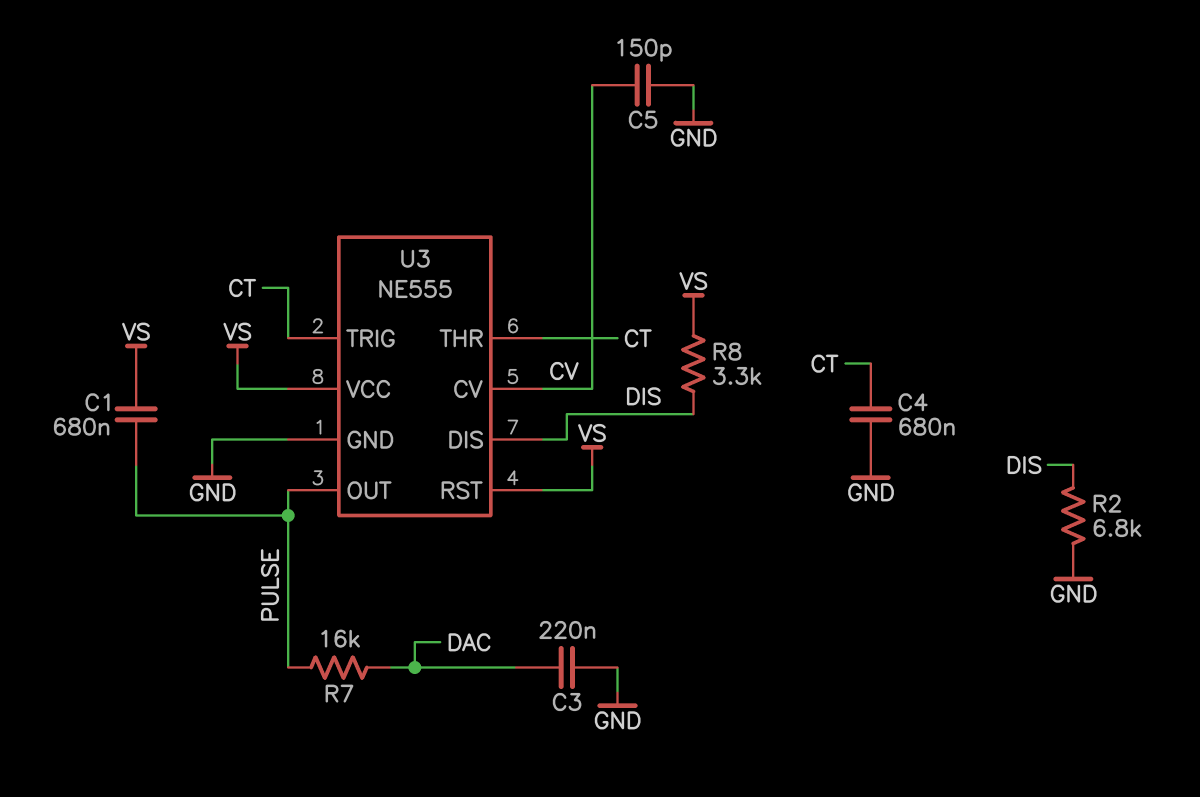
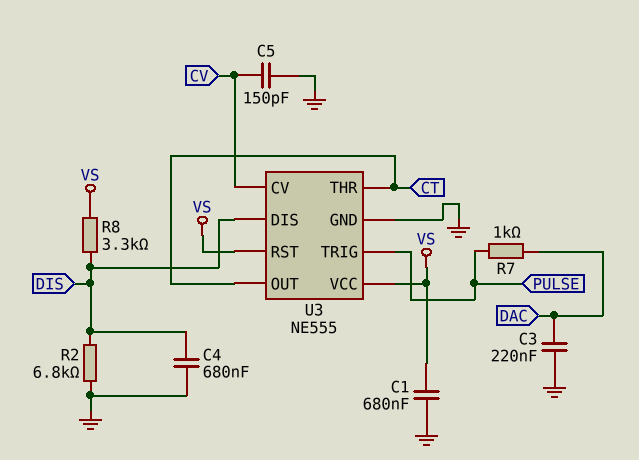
C1: 680nF (PULSE, VS) -> 680nF (GND, VS)
C4: 680nF (CT, GND) -> 680nF (DIS, GND)
R7: 16k (DAC, PULSE) -> 1k (DAC, PULSE)
U3 pin OUT: PULSE -> CT
U3 pin TRIG: CT -> PULSE

